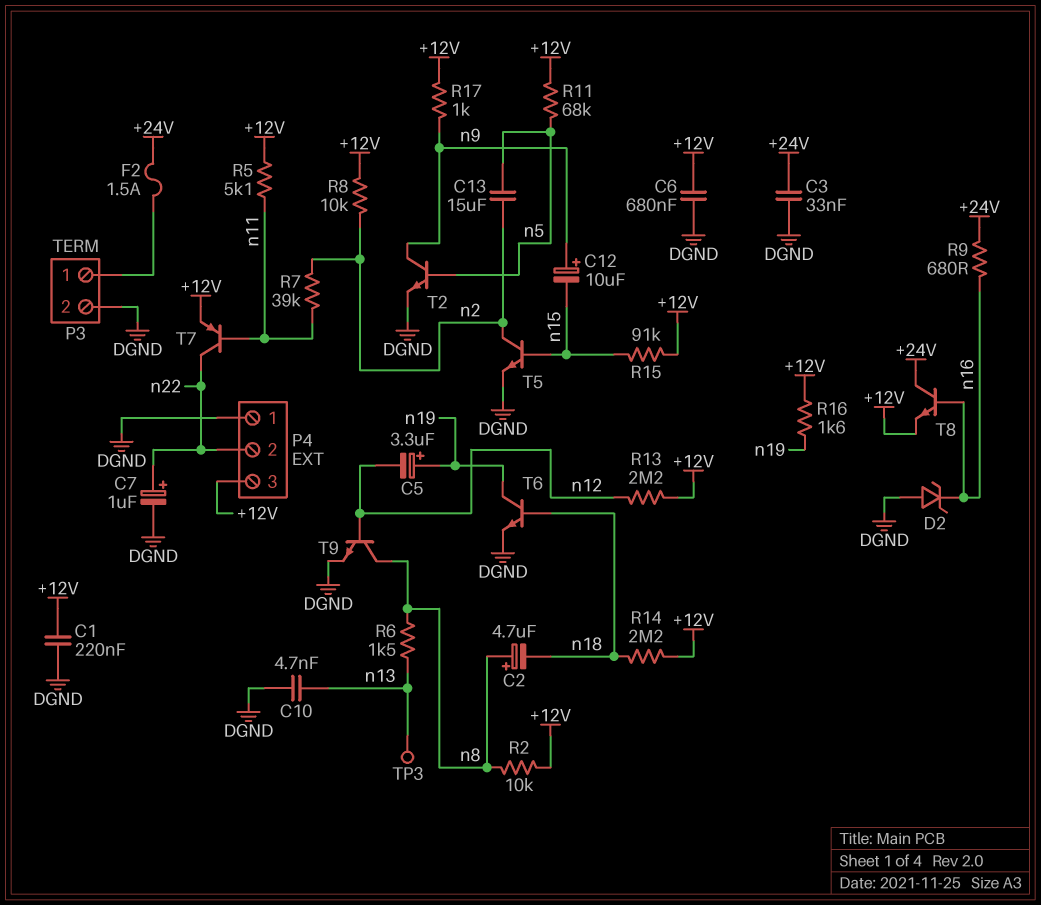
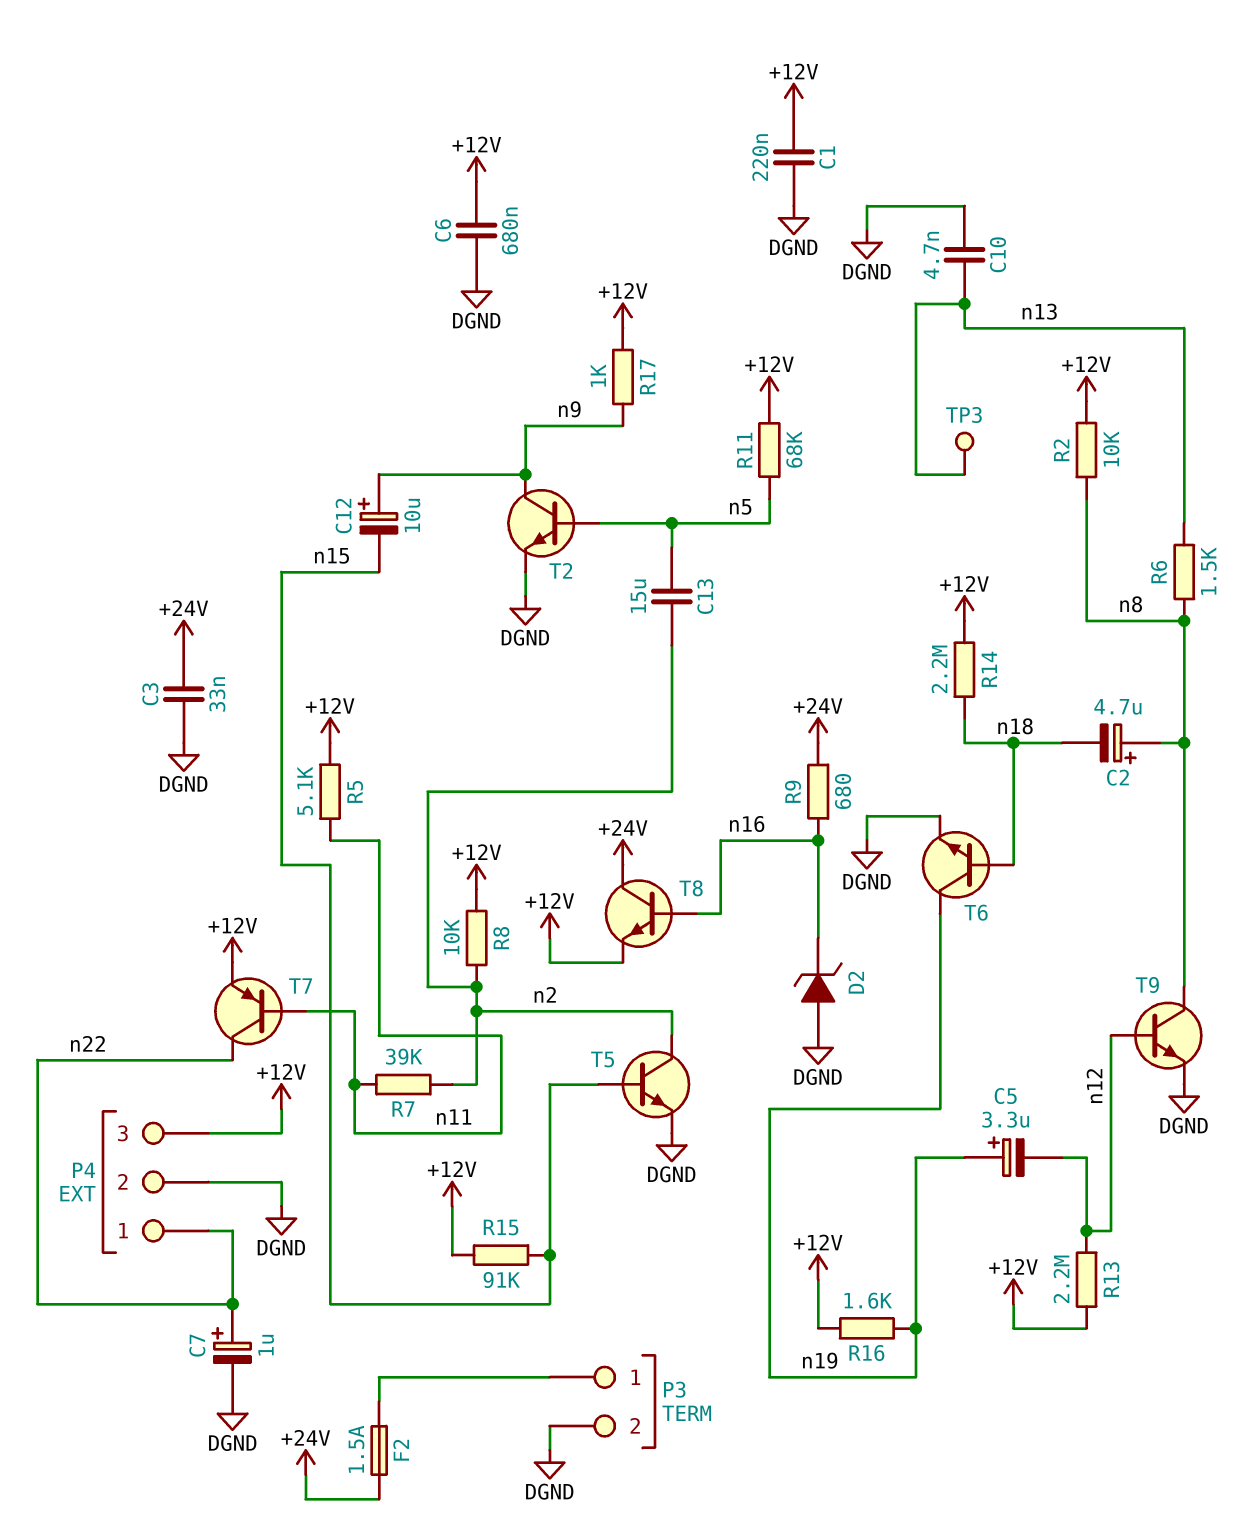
P4 pin 1: DGND -> n22
P4 pin 2: n22 -> DGND

